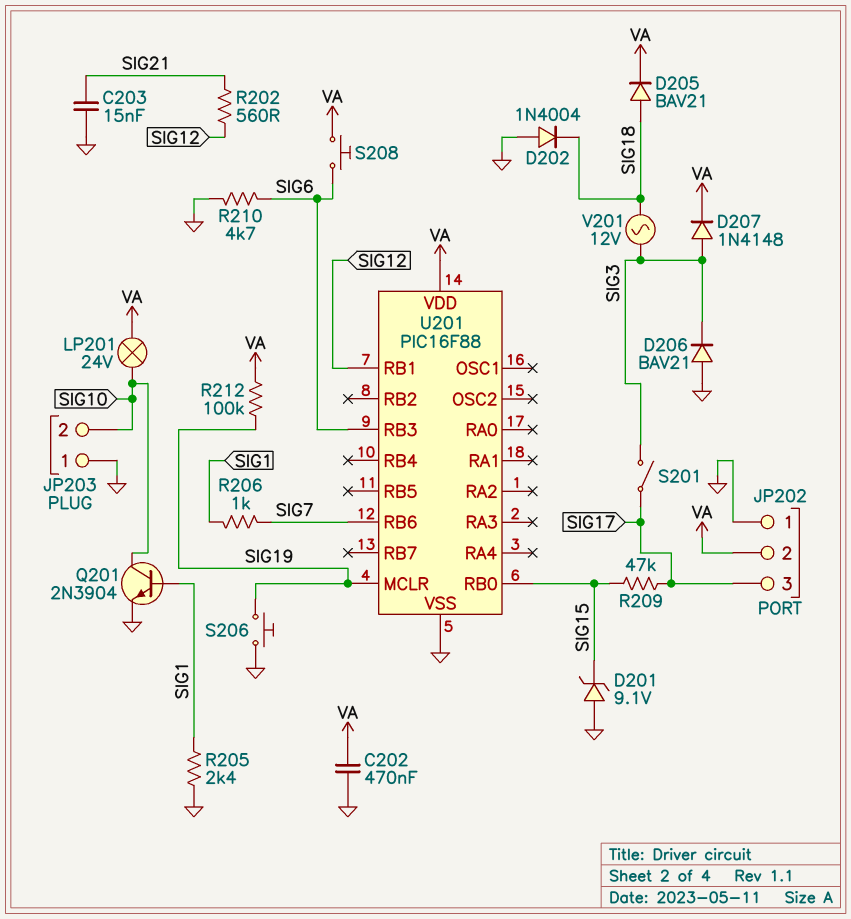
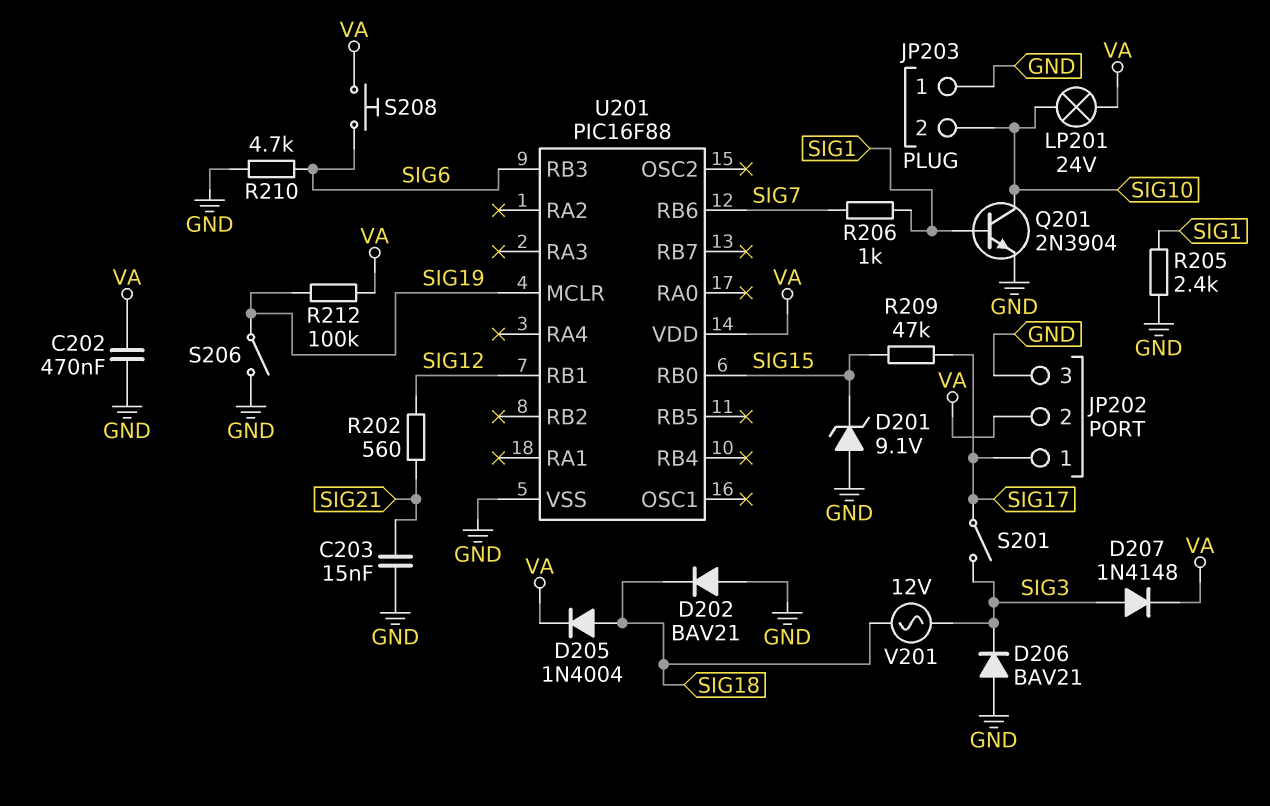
D202: diode 1N4004 (A GND, K SIG18) -> diode BAV21 (A GND, K SIG18)
D205: diode BAV21 (A SIG18, K VA) -> diode 1N4004 (A SIG18, K VA)
JP202 pin 1: GND -> SIG17
JP202 pin 3: SIG17 -> GND
S206: button (GND, SIG19) -> switch (GND, SIG19)

